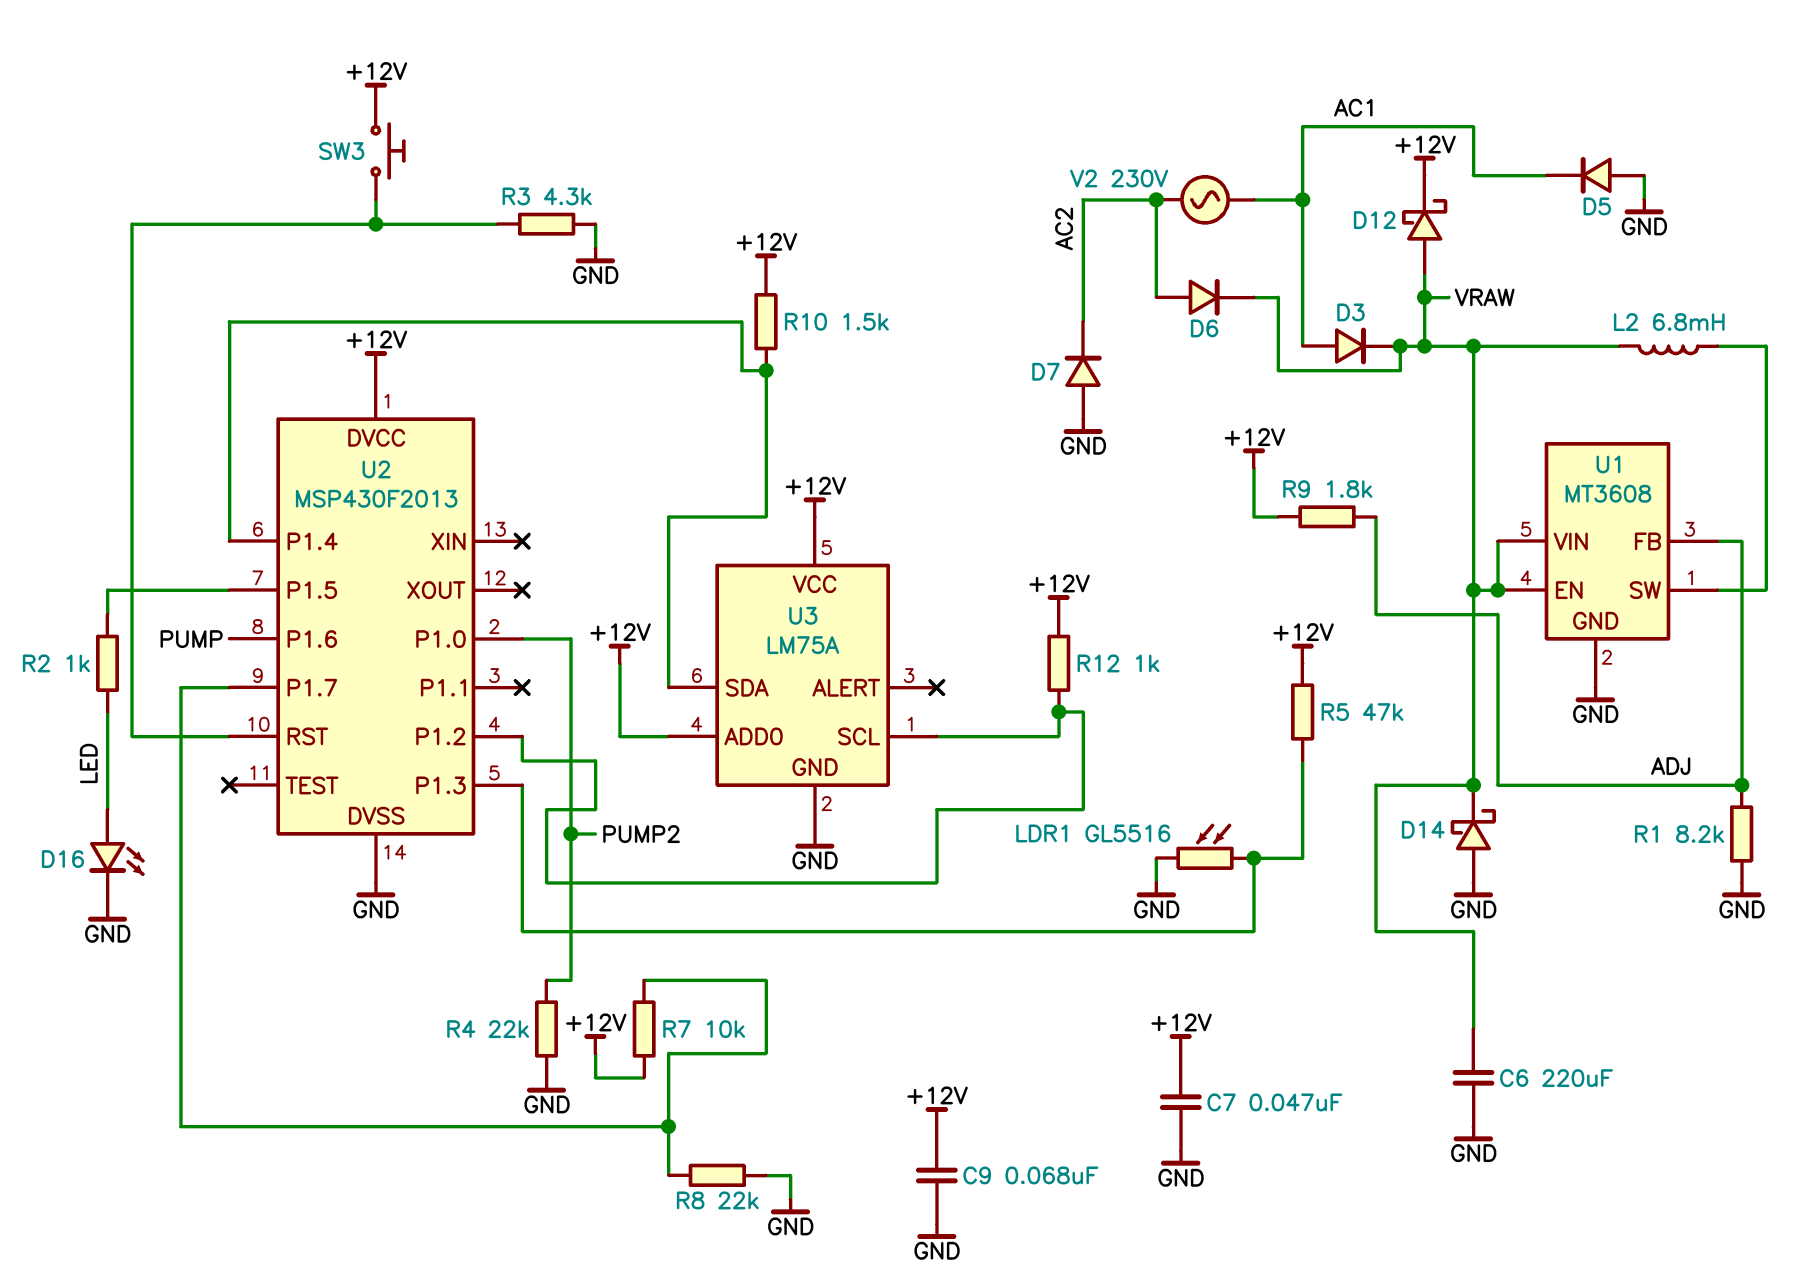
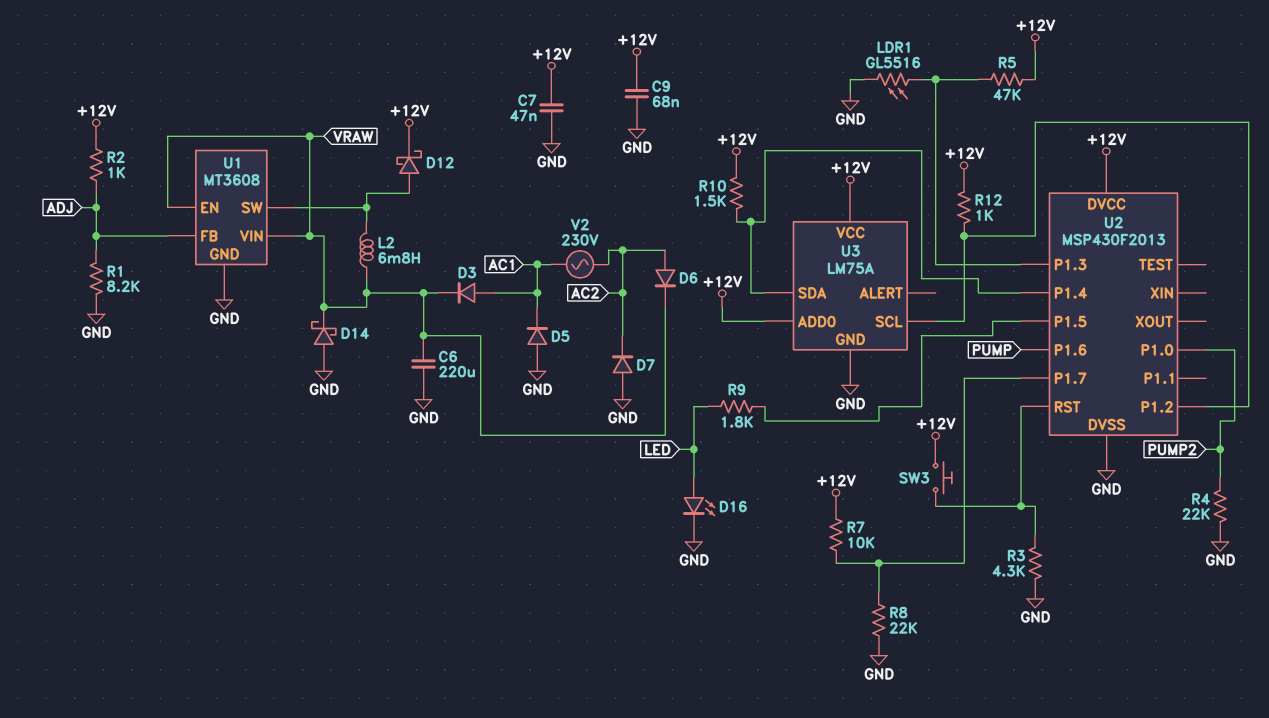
D12: schottky (A VRAW, K +12V) -> schottky (A U1/SW, K +12V)
R2: 1k (LED, U2/P1.5) -> 1k (+12V, ADJ)
R9: 1.8k (+12V, ADJ) -> 1.8k (LED, U2/P1.5)

